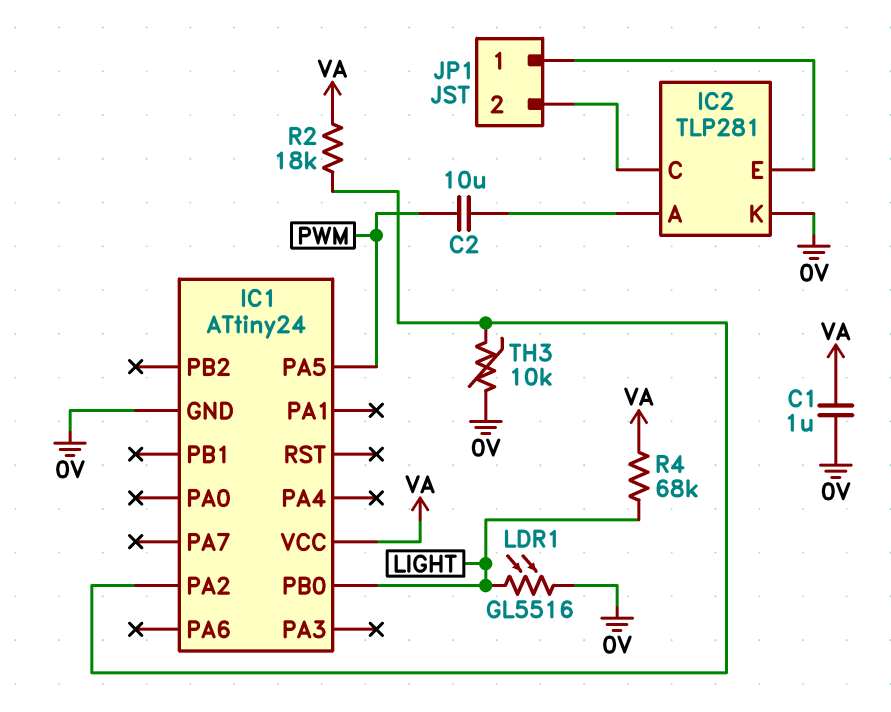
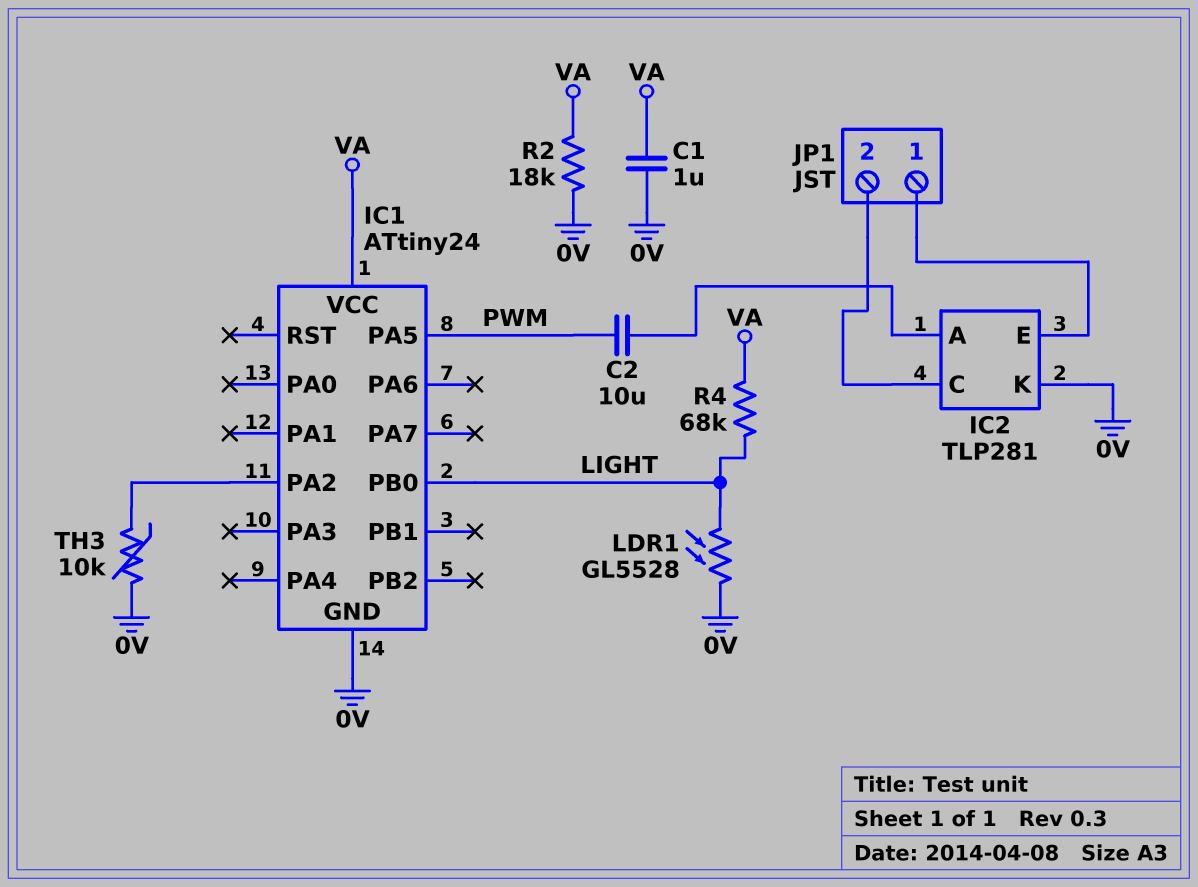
LDR1: GL5516 (0V, LIGHT) -> GL5528 (0V, LIGHT)
R2: 18k (IC1/PA2, VA) -> 18k (0V, VA)

